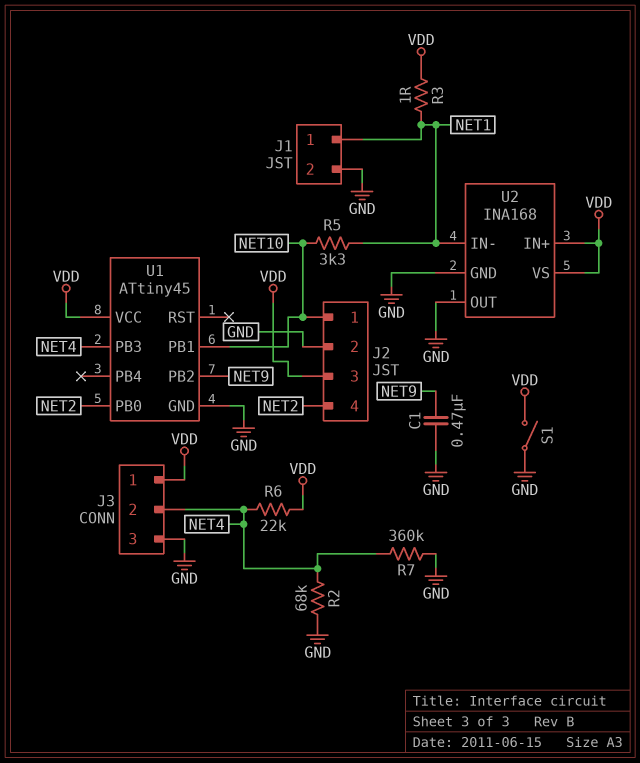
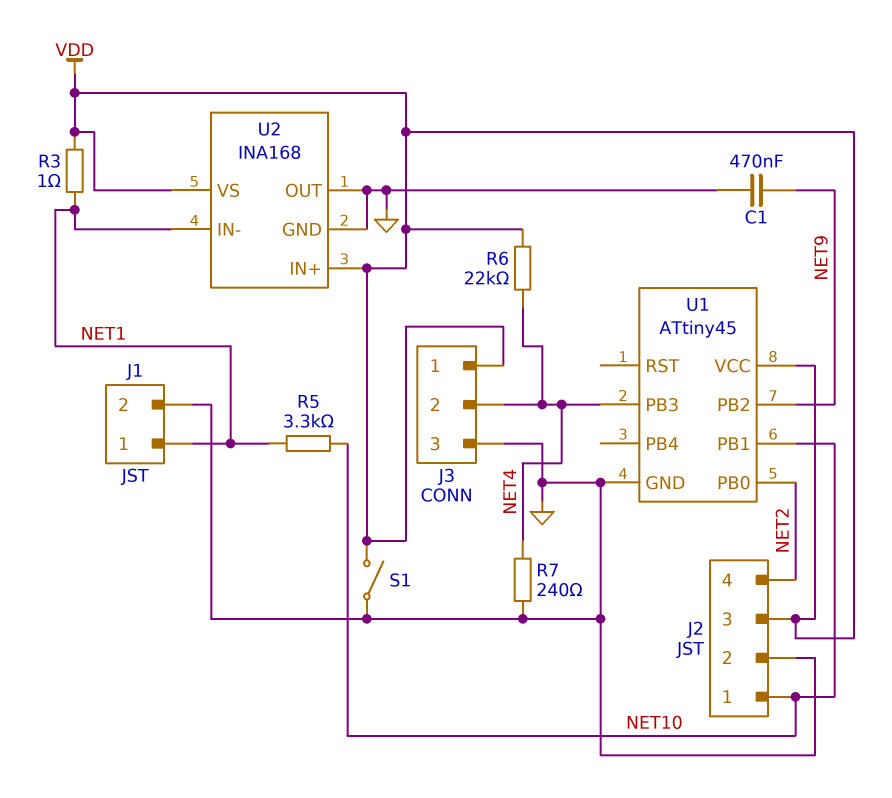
R2: 68k (GND, NET4) -> none
R7: 360k (GND, NET4) -> 240 (GND, NET4)

